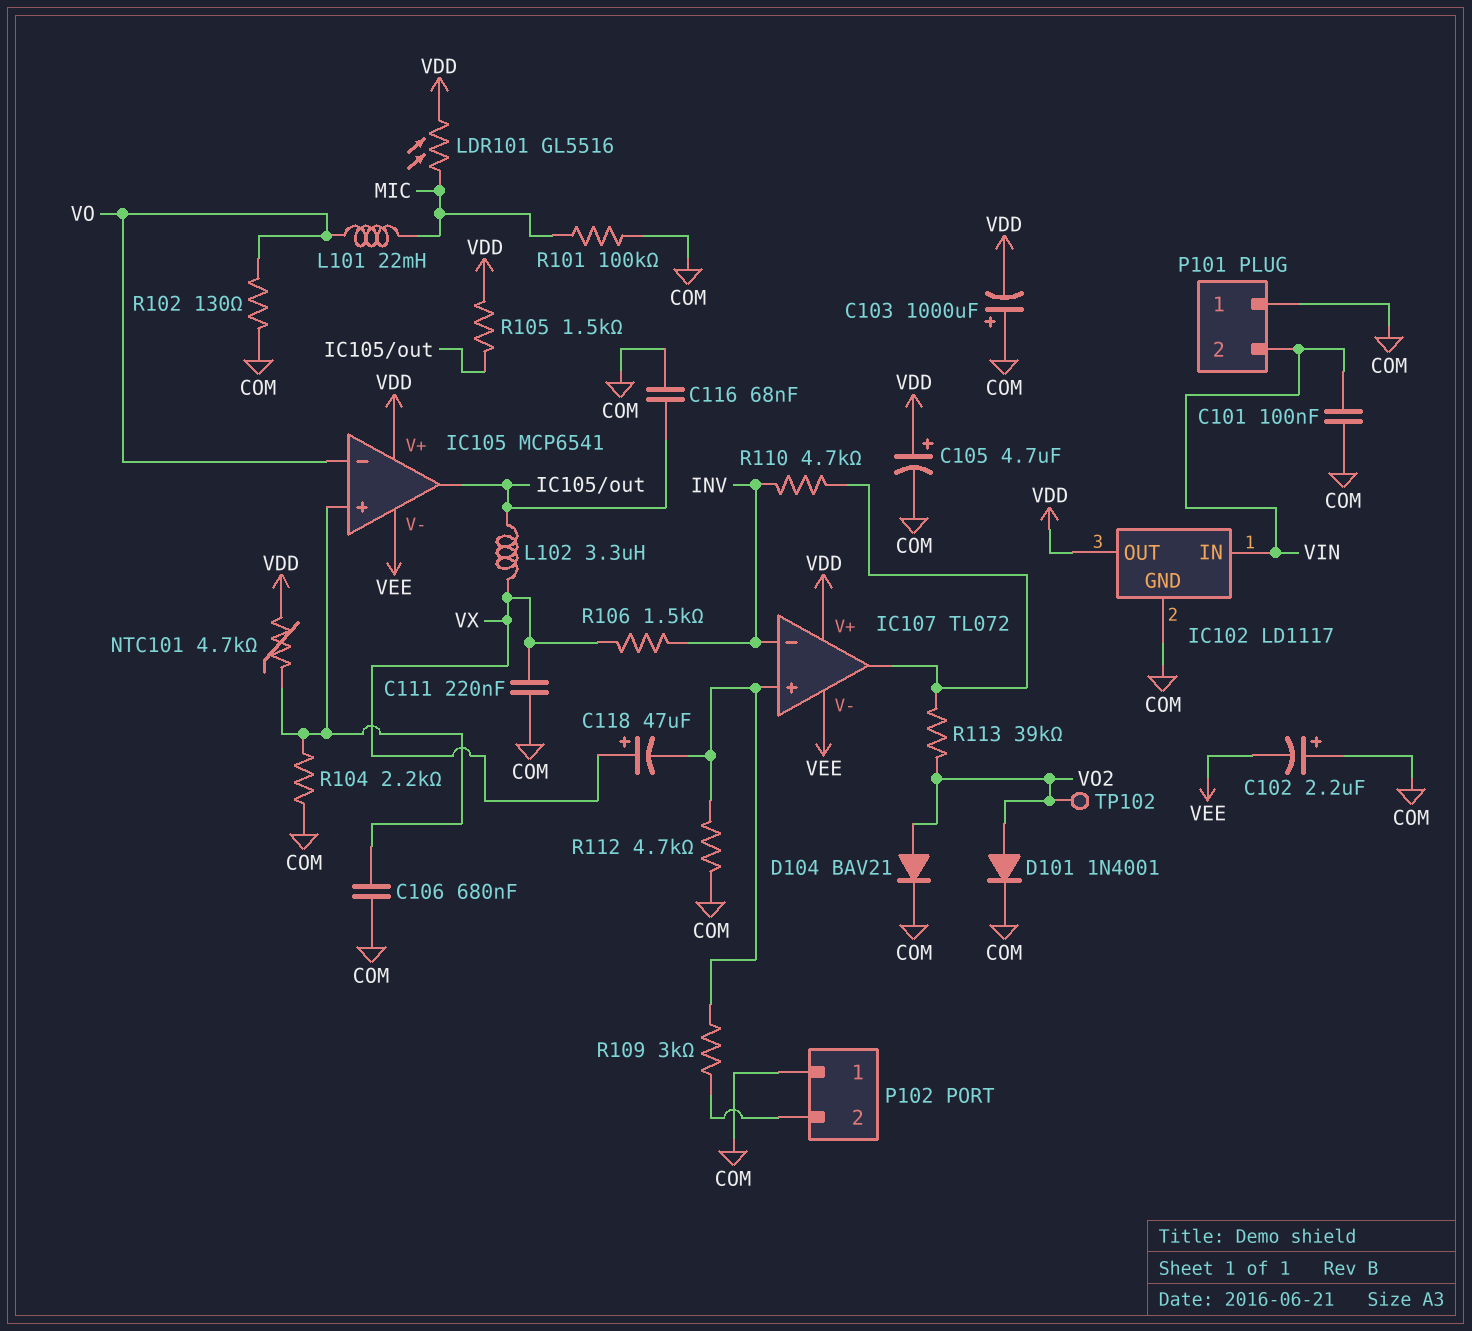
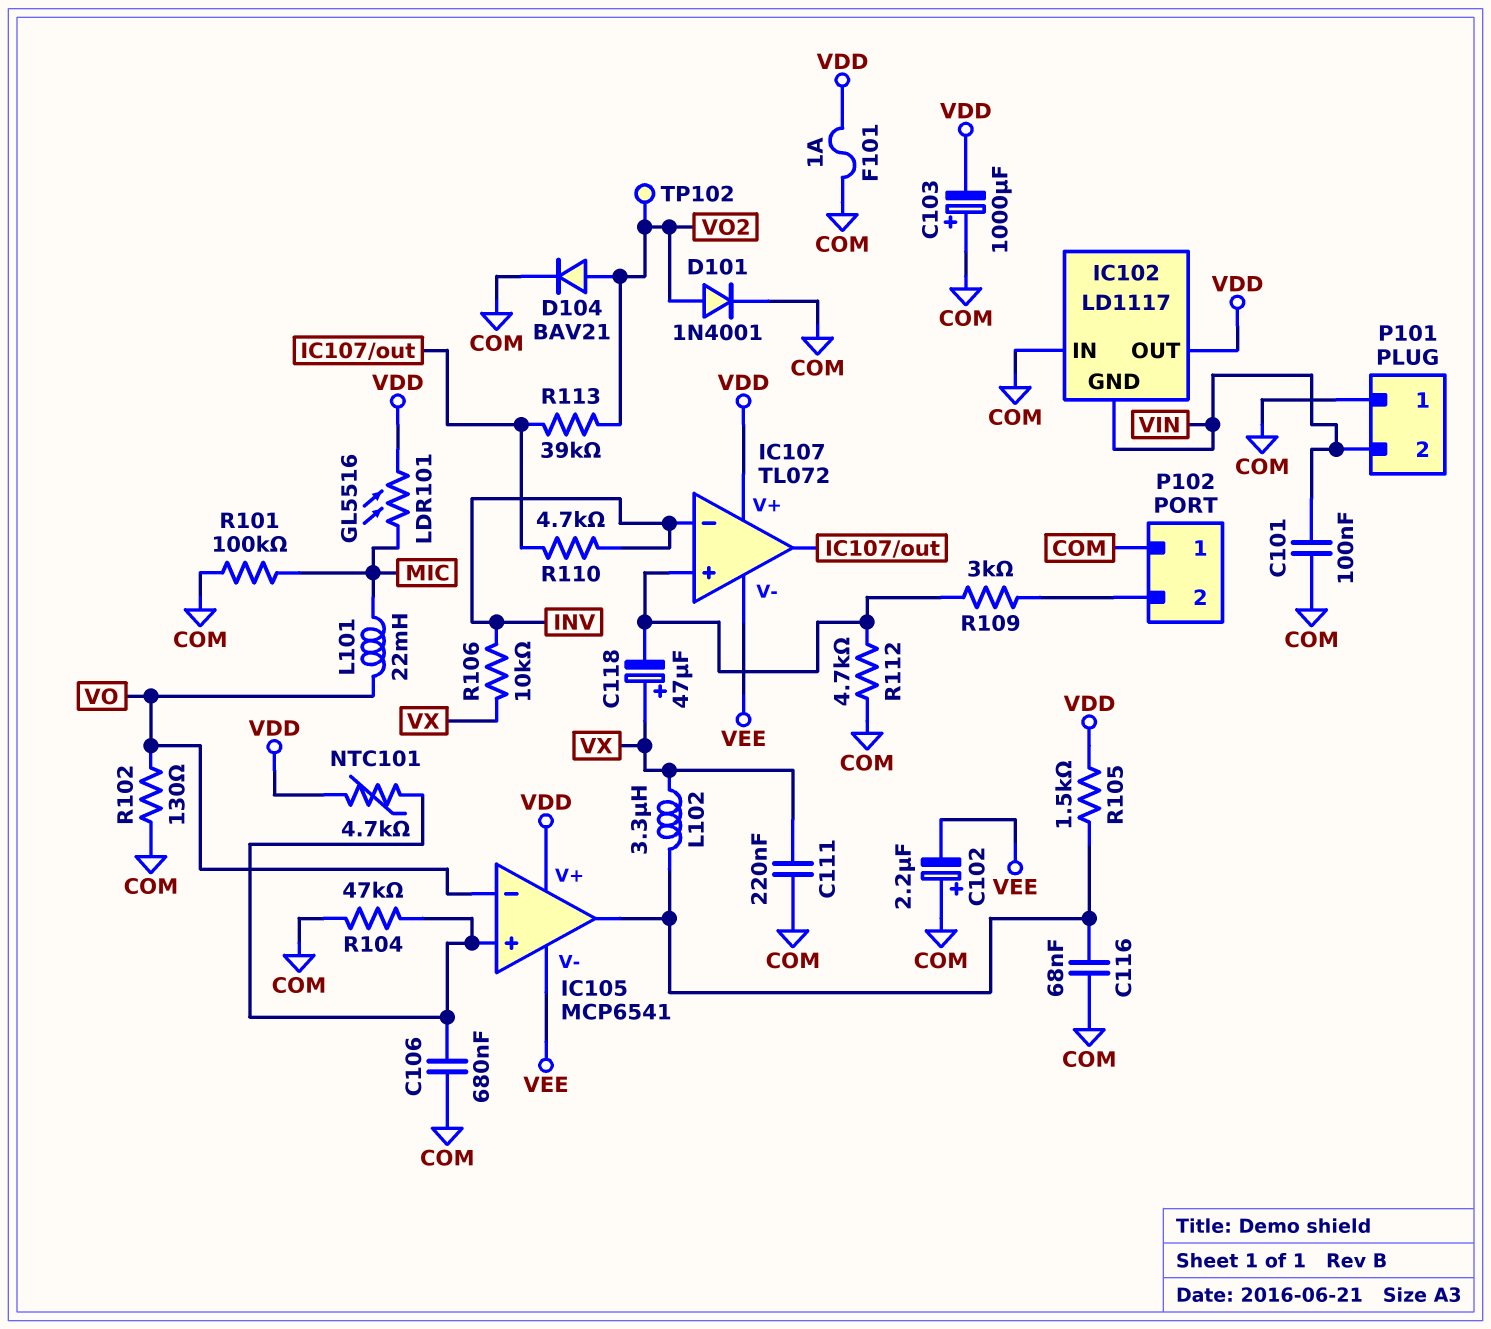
C105: 4.7uF (plus VDD, minus COM) -> none
F101: none -> 1A (COM, VDD)
IC102 pin GND: COM -> VIN
IC102 pin IN: VIN -> COM
R104: 2.2k (COM, IC105/in+) -> 47k (COM, IC105/in+)
R106: 1.5k (INV, VX) -> 10k (INV, VX)

